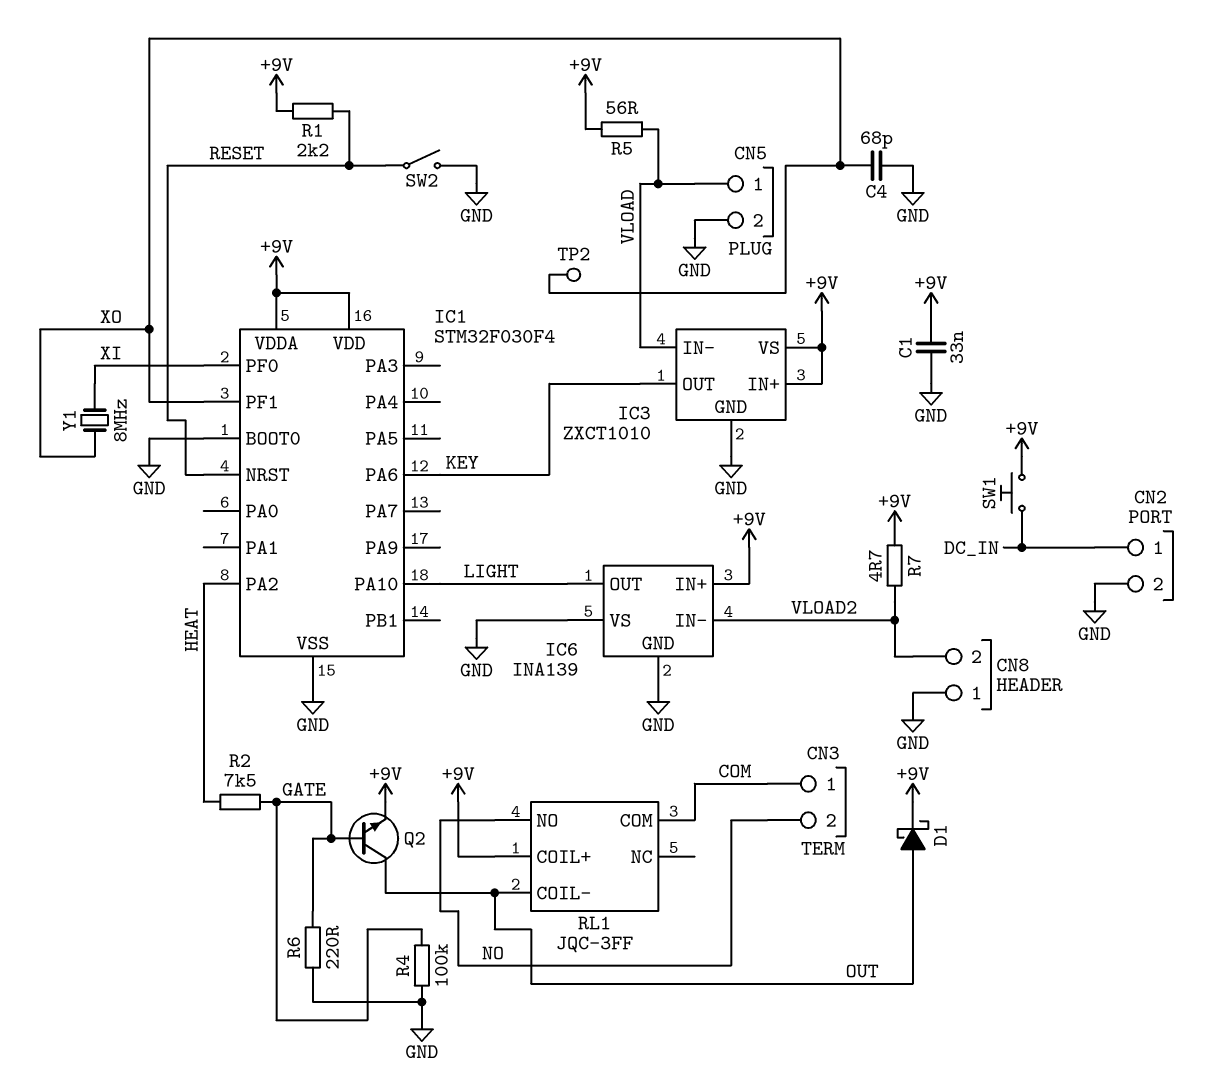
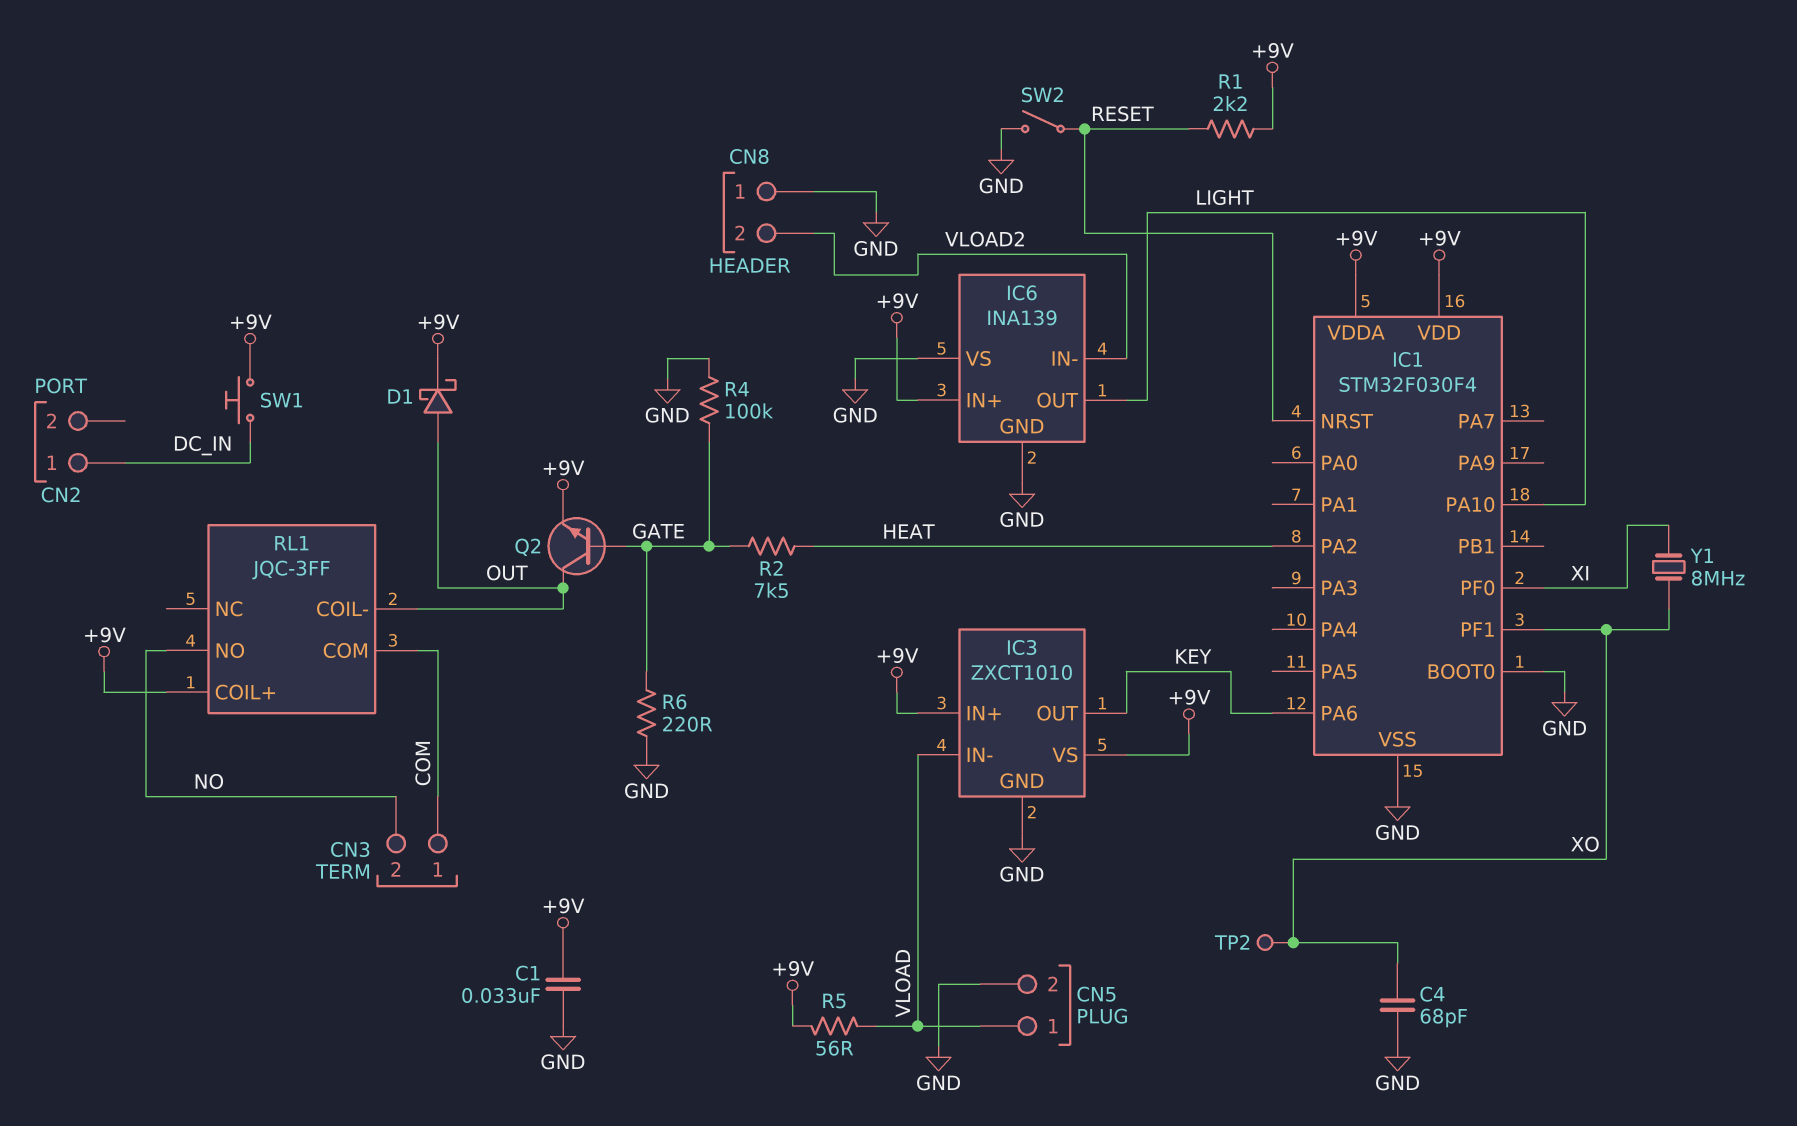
CN2 pin 2: GND -> none
R7: 4.7 (+9V, VLOAD2) -> none

